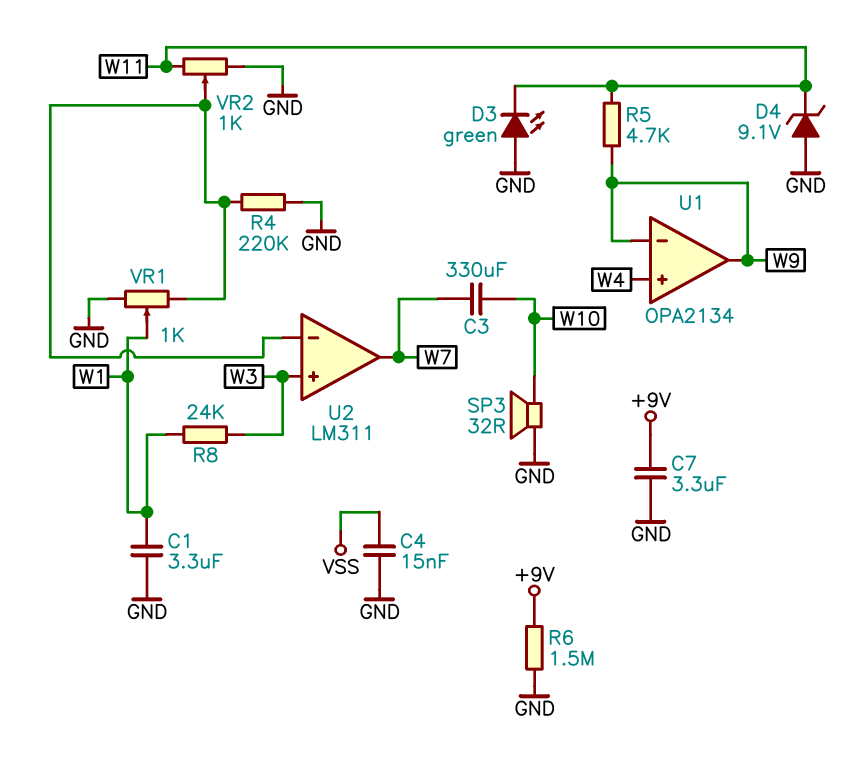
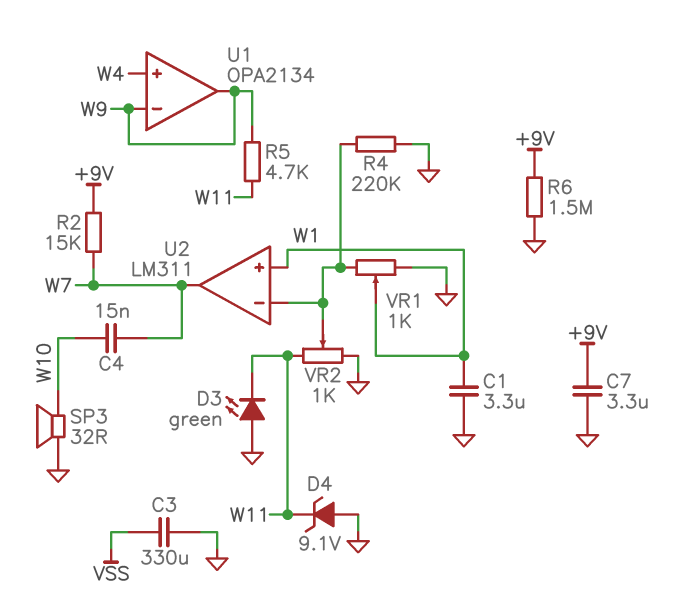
C3: 330uF (W7, W10) -> 330uF (GND, VSS)
C4: 15nF (GND, VSS) -> 15nF (W7, W10)
R2: none -> 15k (+9V, W7)
R8: 24k (W1, W3) -> none
U2 pin in+: W3 -> W1

